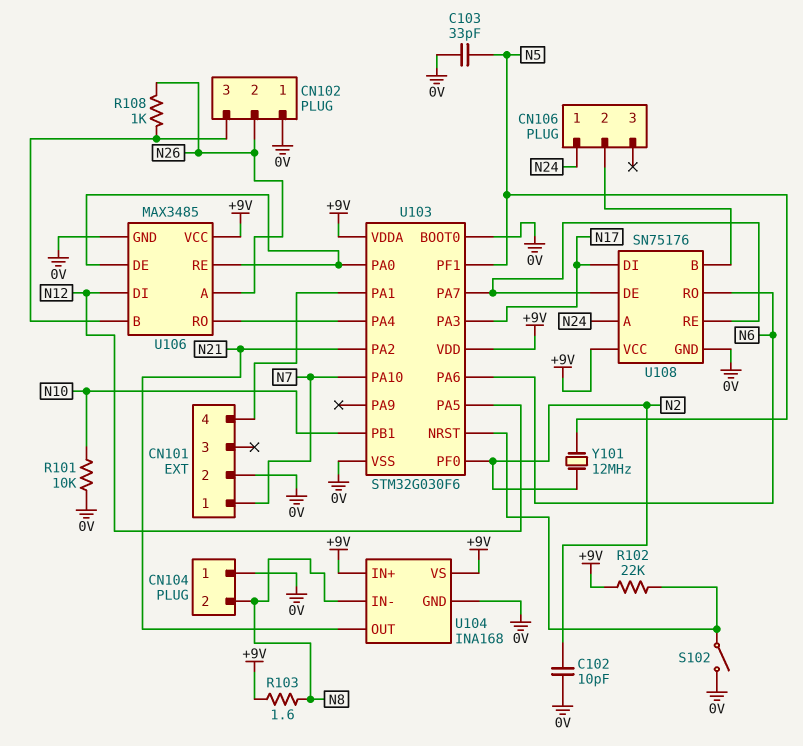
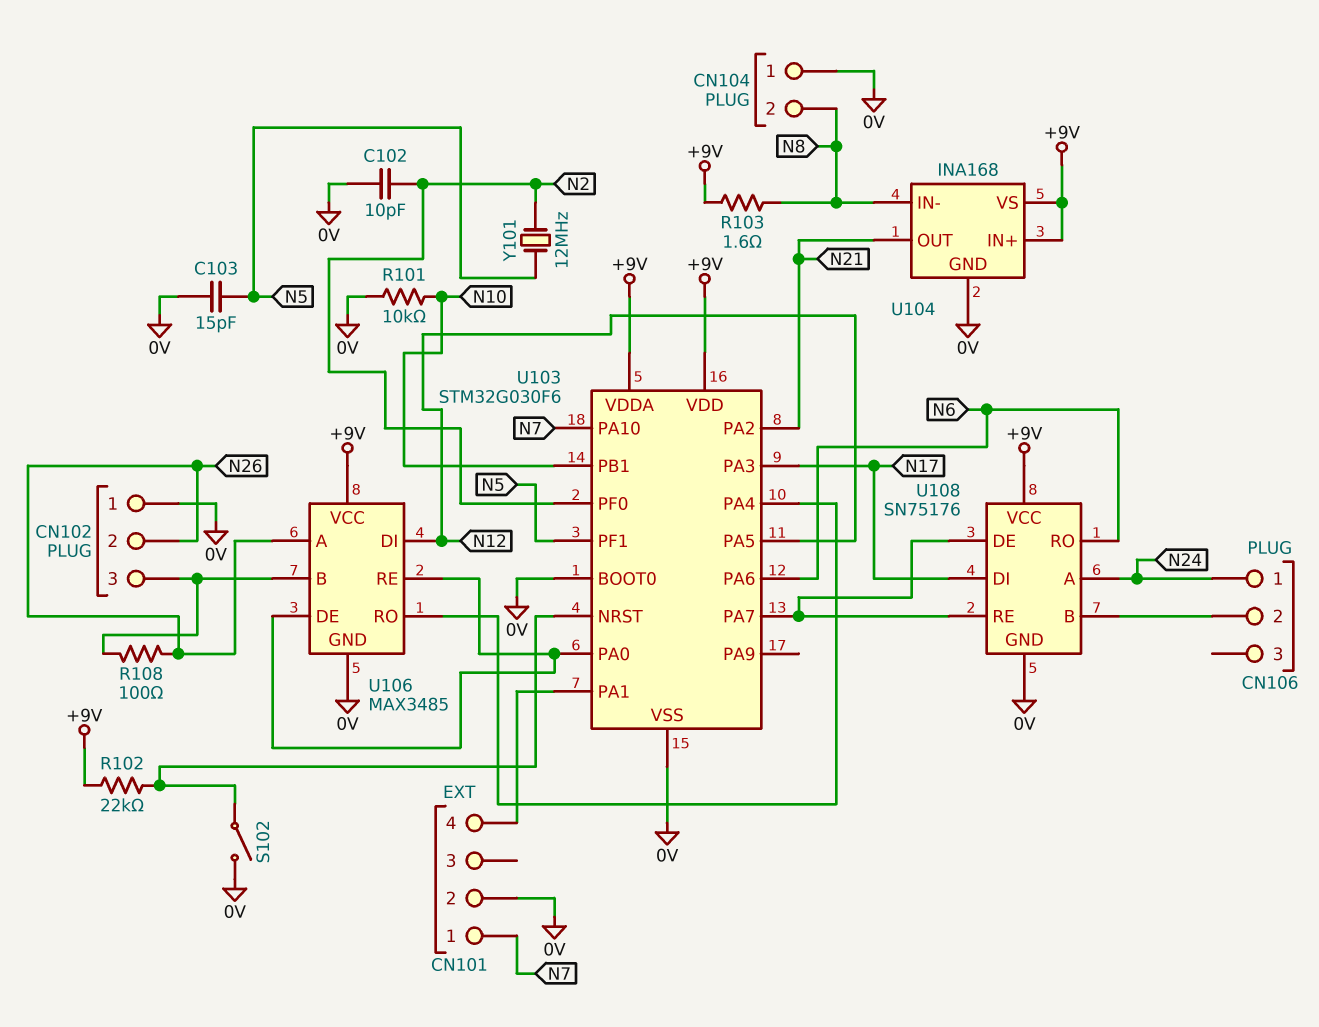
C103: 33pF (0V, N5) -> 15pF (0V, N5)
R108: 1k (CN102/3, N26) -> 100 (CN102/3, N26)

